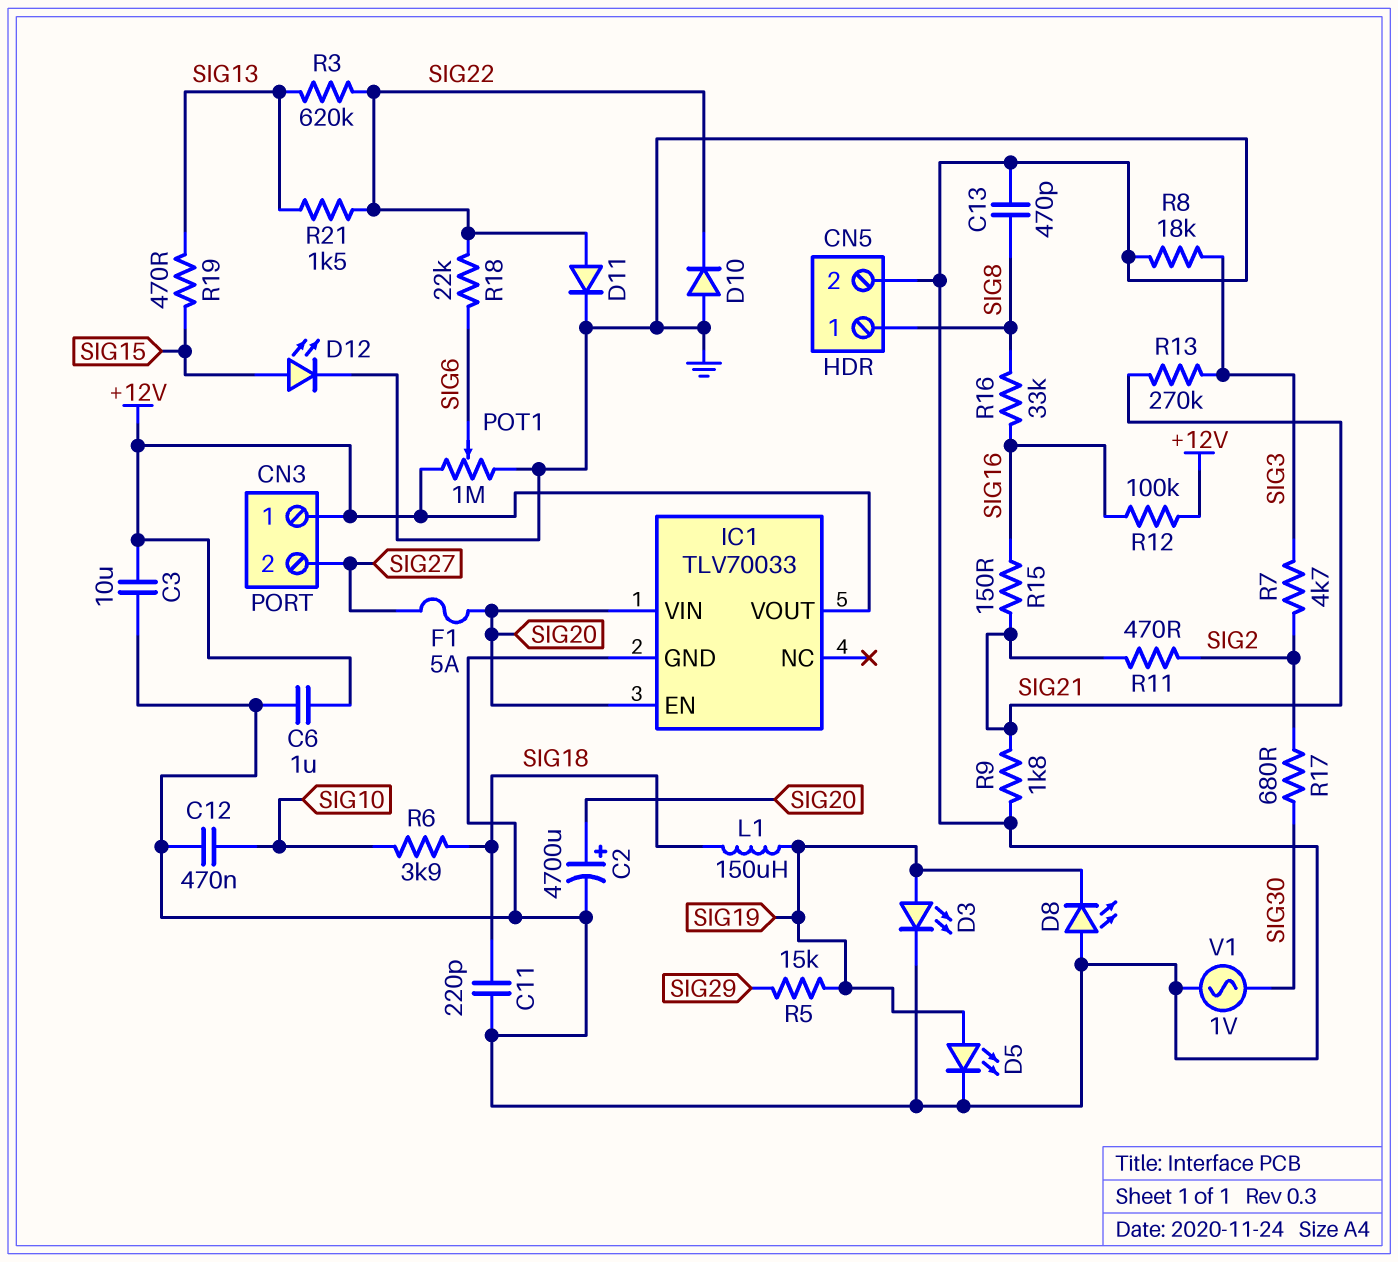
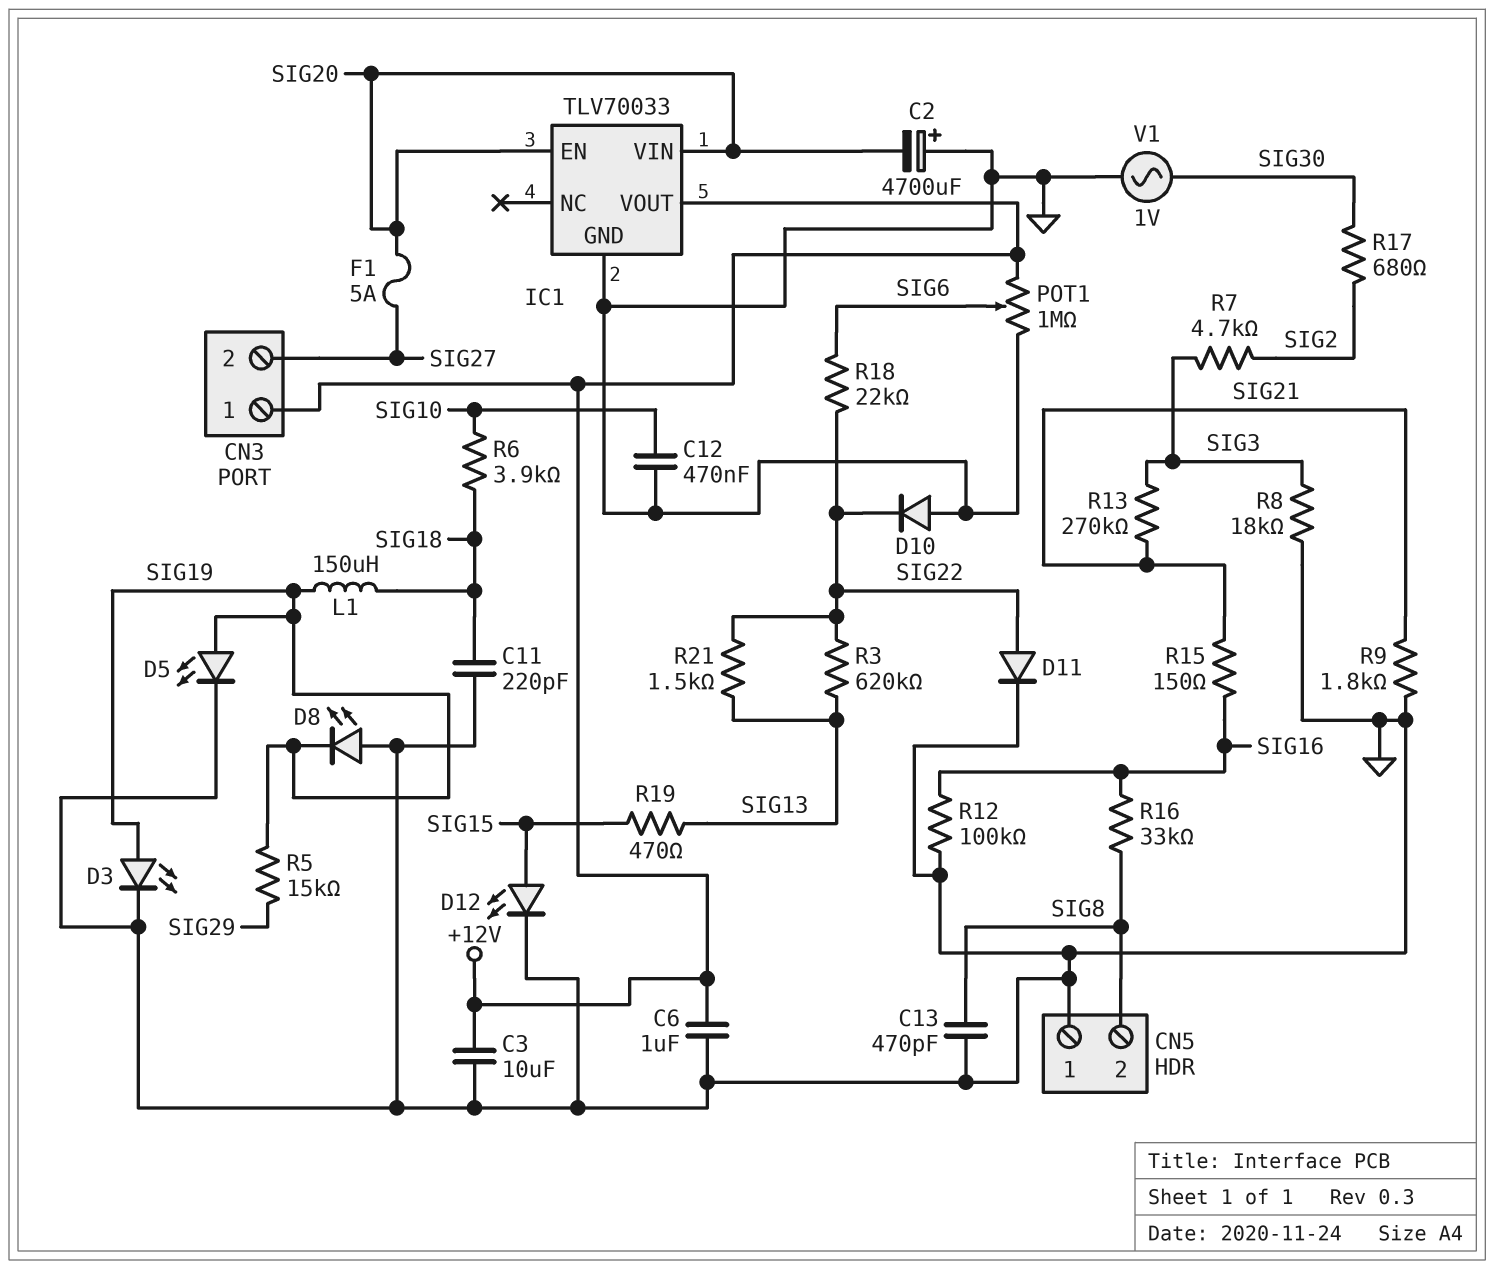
C2: 4700uF (plus SIG20, minus GND) -> 4700uF (plus GND, minus SIG20)
CN5 pin 1: SIG8 -> GND
CN5 pin 2: GND -> SIG8
R11: 470 (SIG2, SIG21) -> none
R12: 100k (+12V, SIG16) -> 100k (GND, SIG16)

